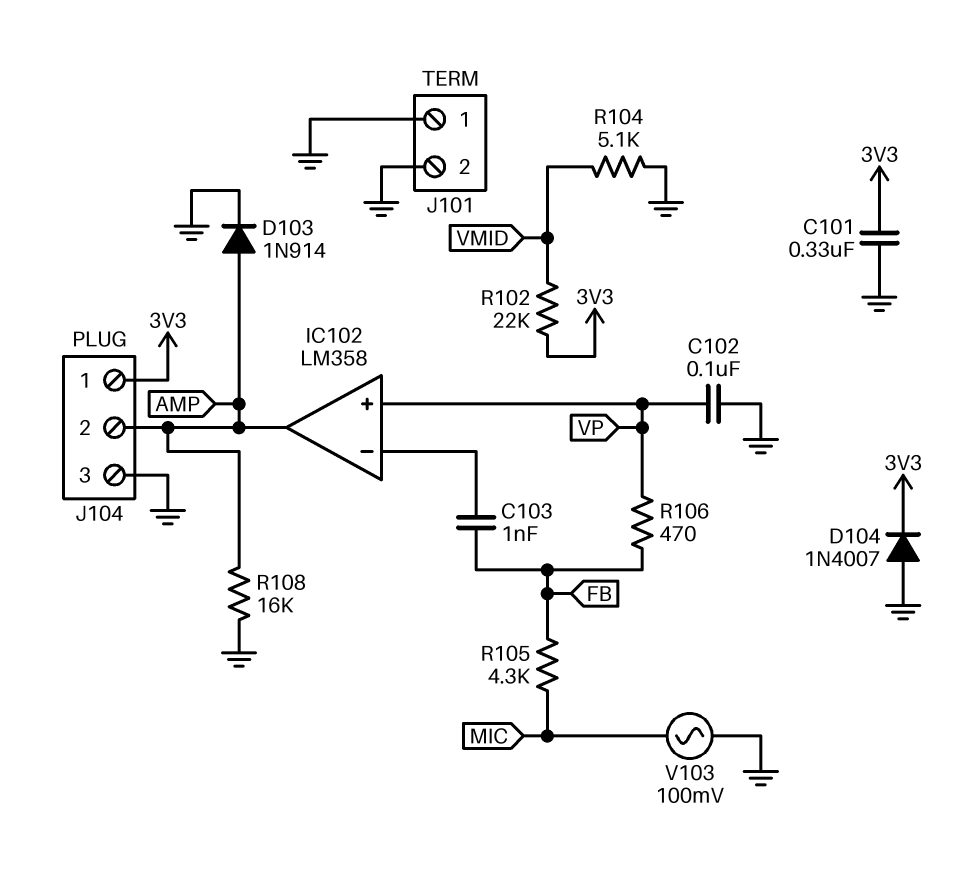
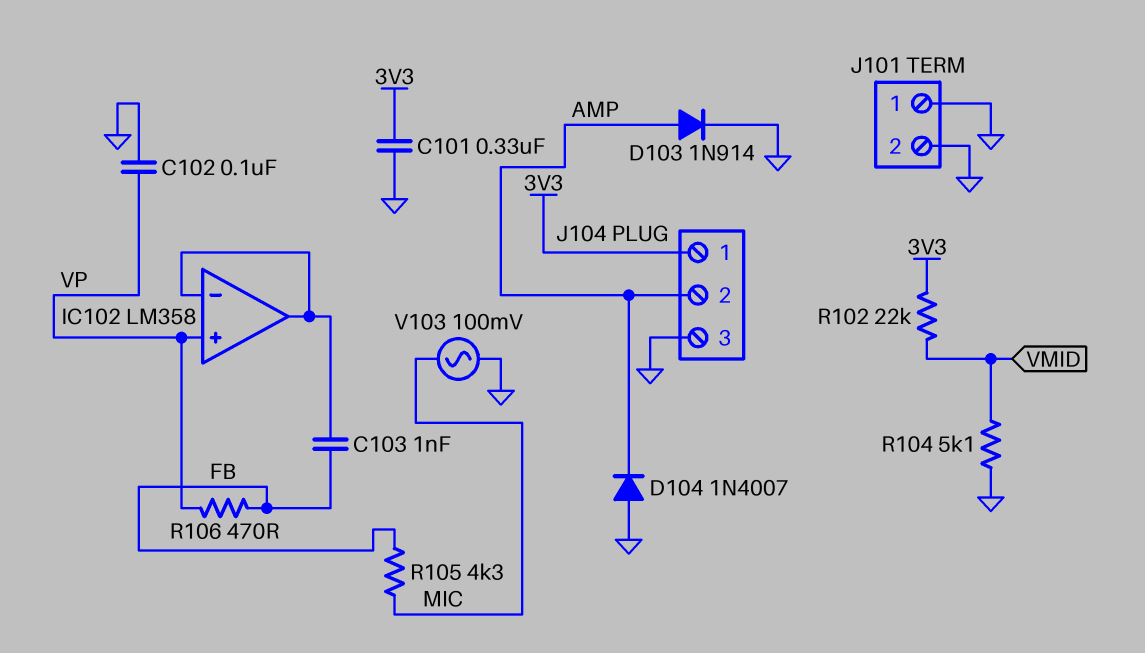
D104: diode 1N4007 (A GND, K 3V3) -> diode 1N4007 (A GND, K AMP)
IC102 pin out: AMP -> IC102/in-
R108: 16k (AMP, GND) -> none

